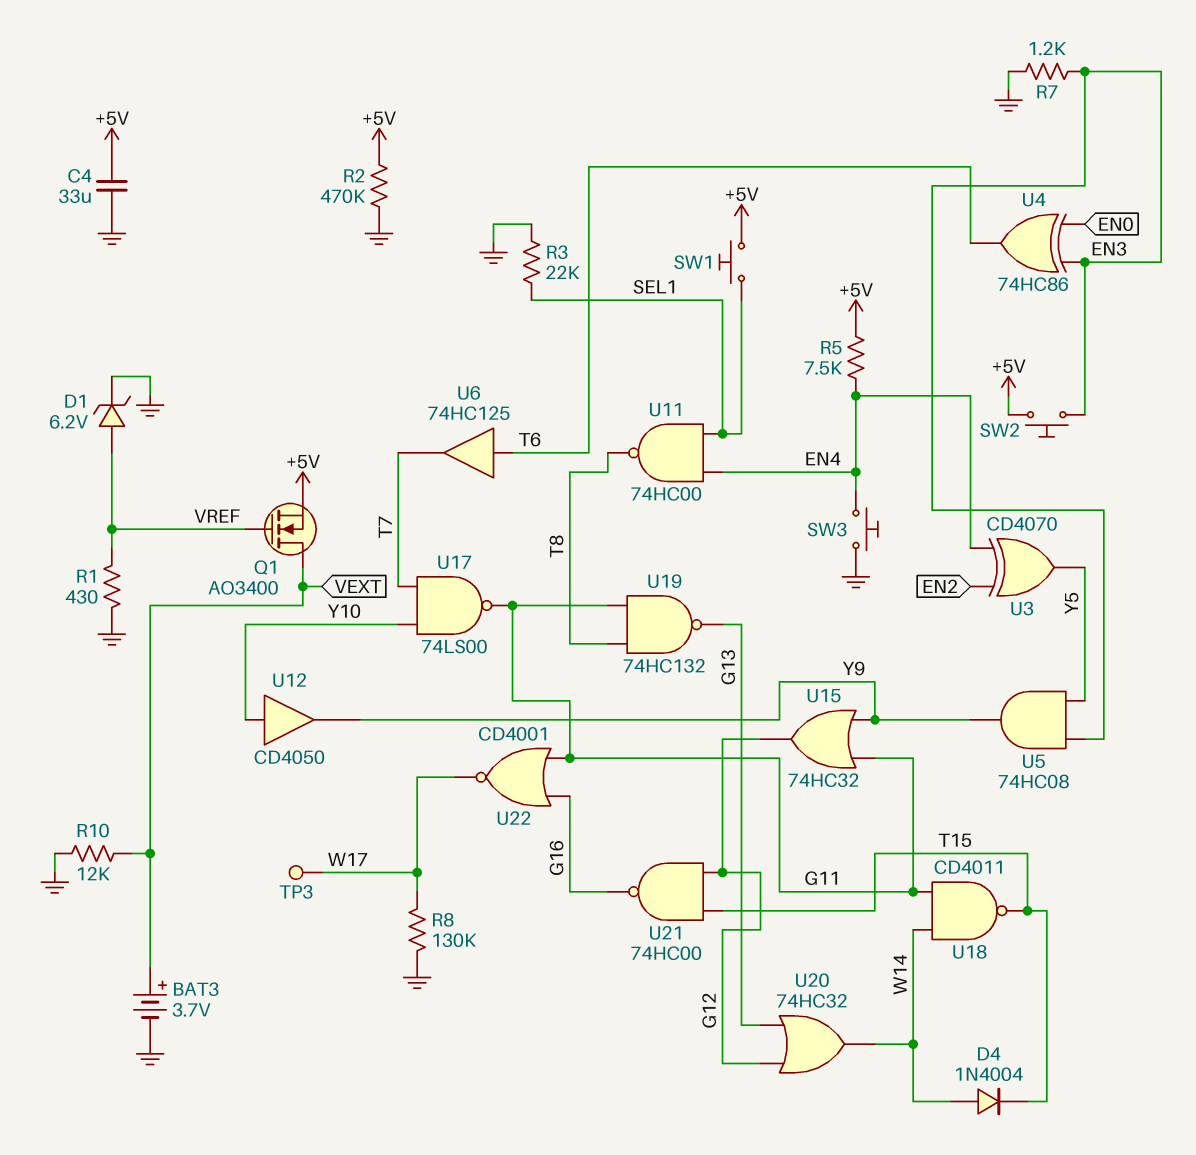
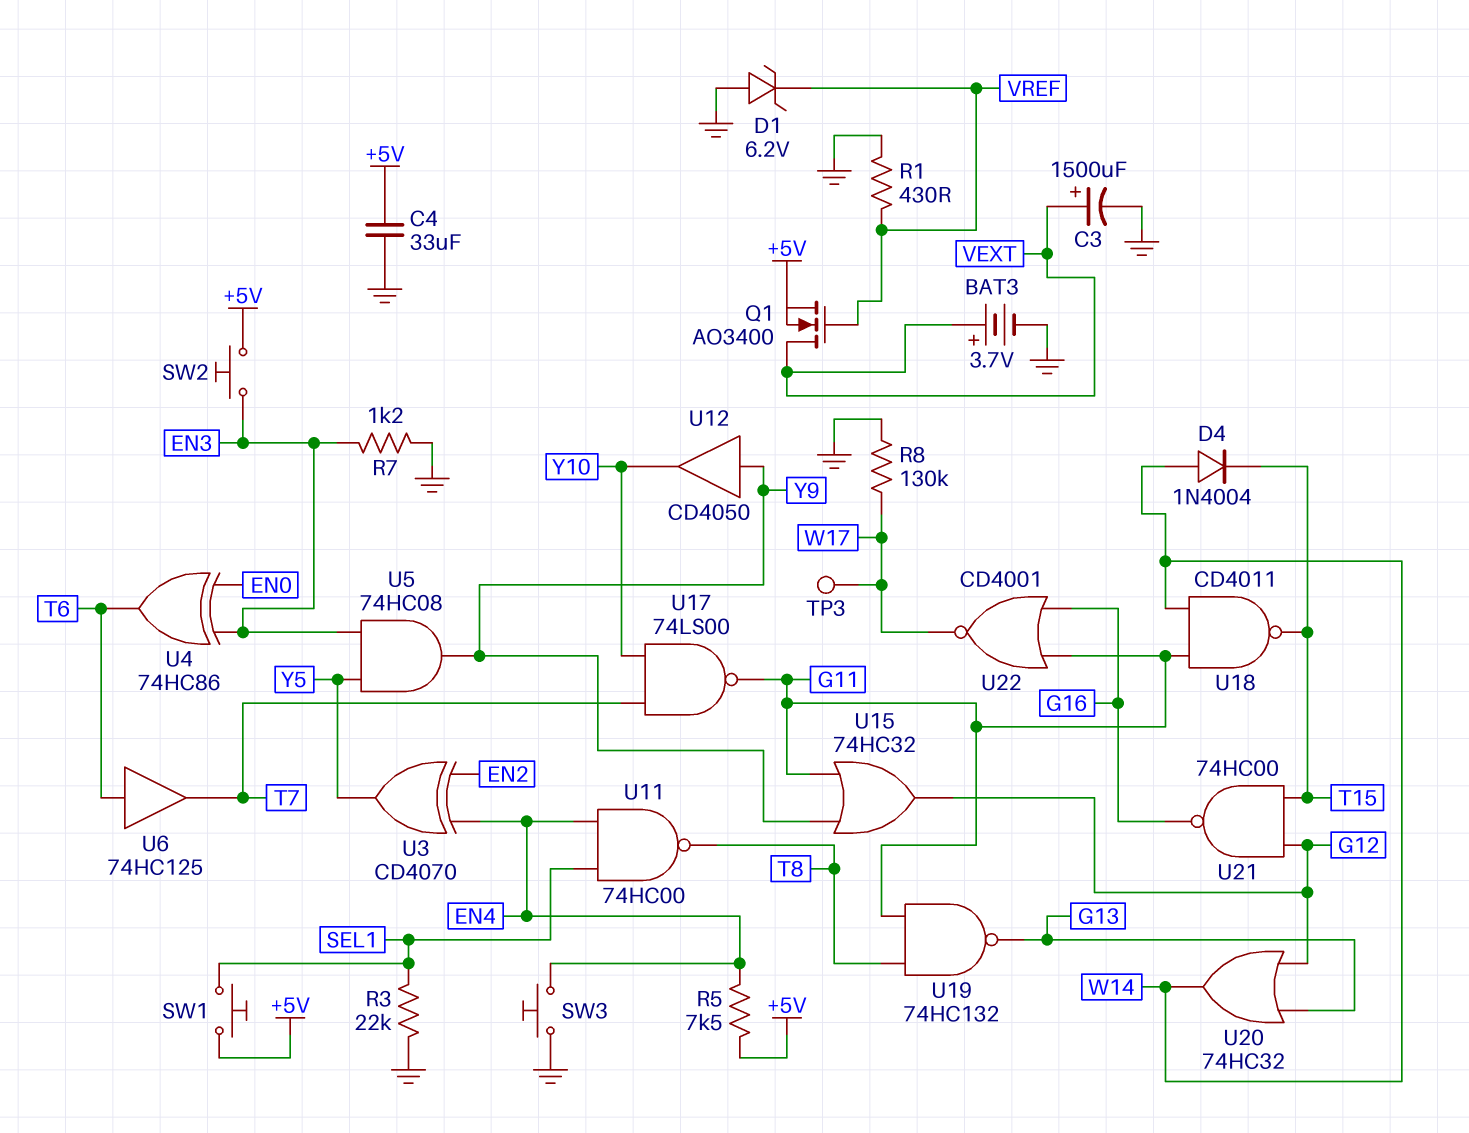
C3: none -> 1500uF (plus VEXT, minus GND)
D1: zener 6.2V (A VREF, K GND) -> zener 6.2V (A GND, K VREF)
R2: 470k (+5V, GND) -> none
R10: 12k (GND, VEXT) -> none
U12: buffer CD4050 (in Y10, out Y9) -> buffer CD4050 (in Y9, out Y10)

